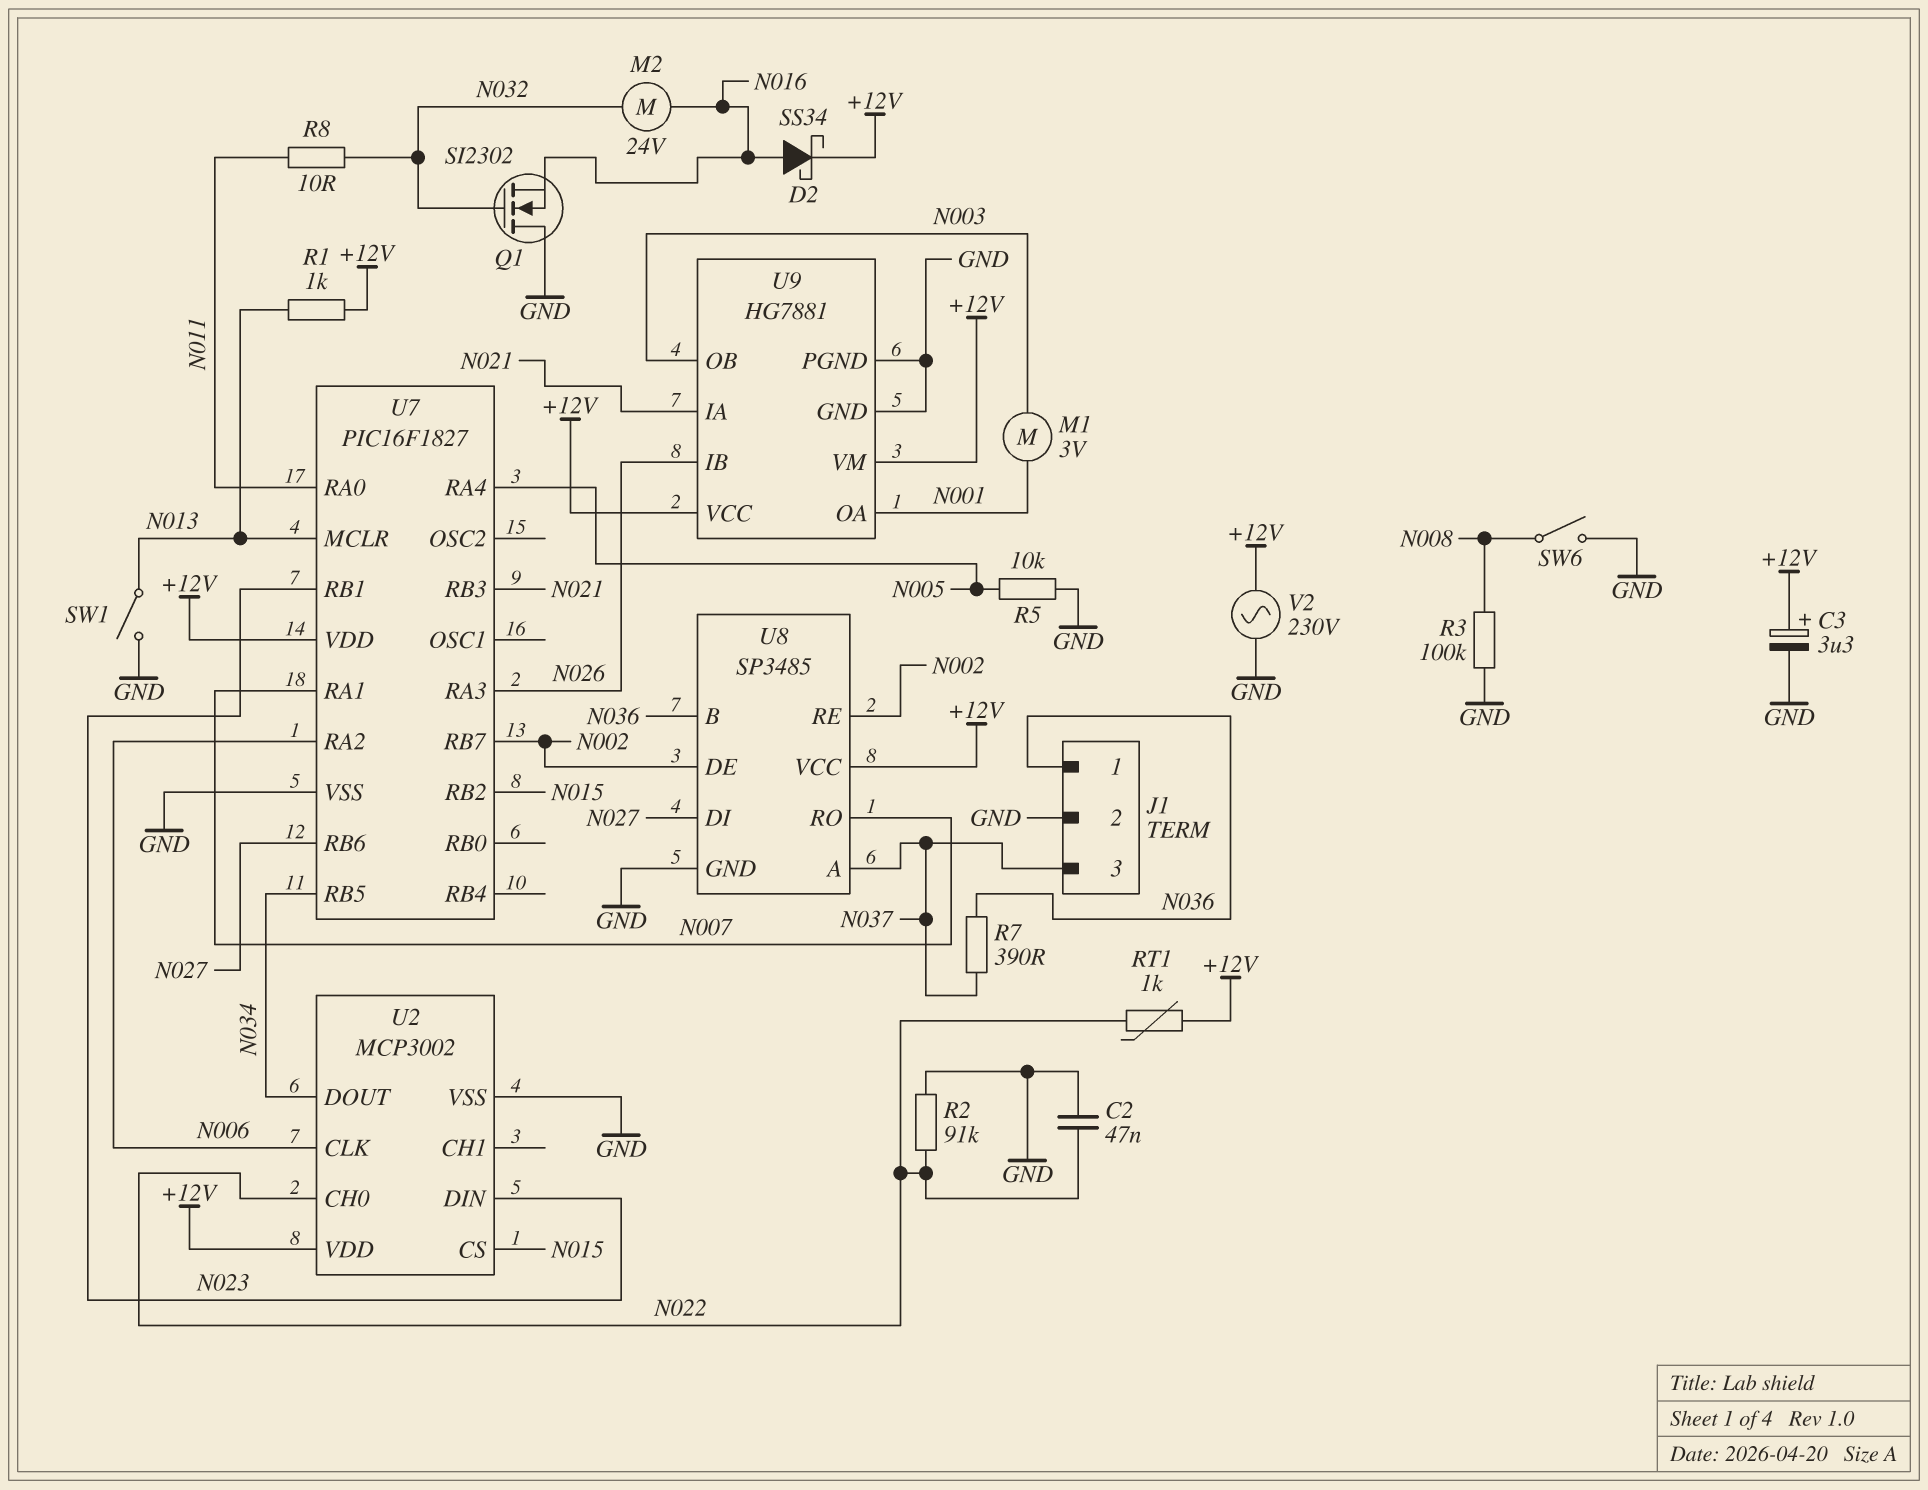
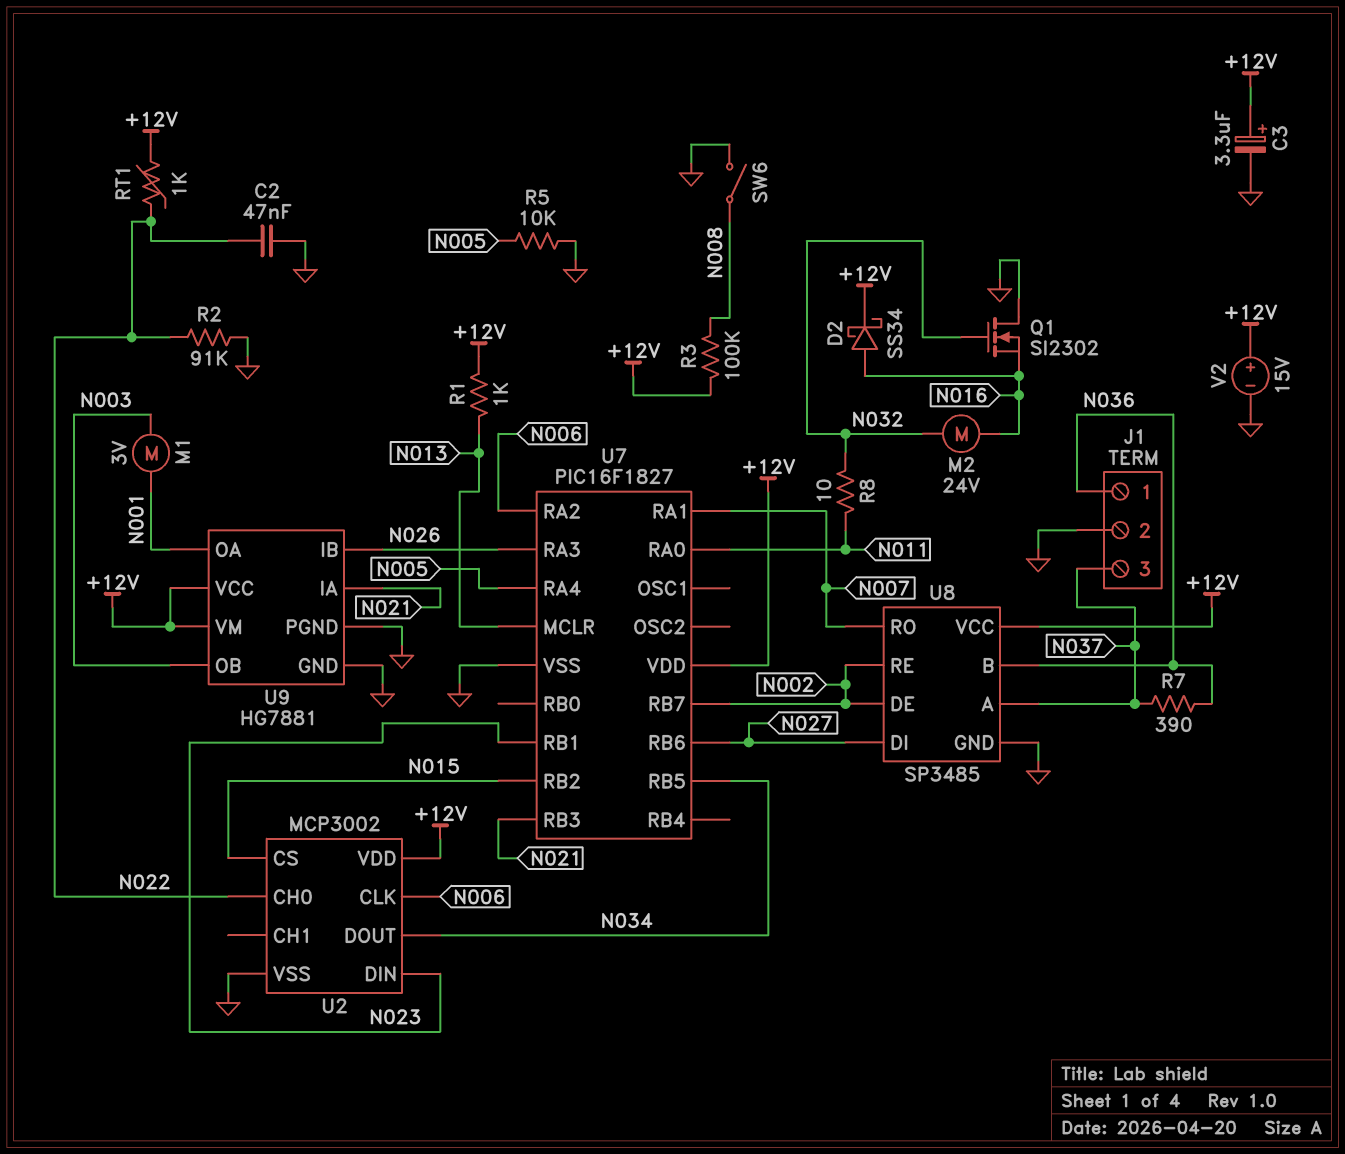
R3: 100k (GND, N008) -> 100k (+12V, N008)
SW1: switch (GND, N013) -> none
V2: AC 230V (+12V, GND) -> 15V (plus +12V, minus GND)

